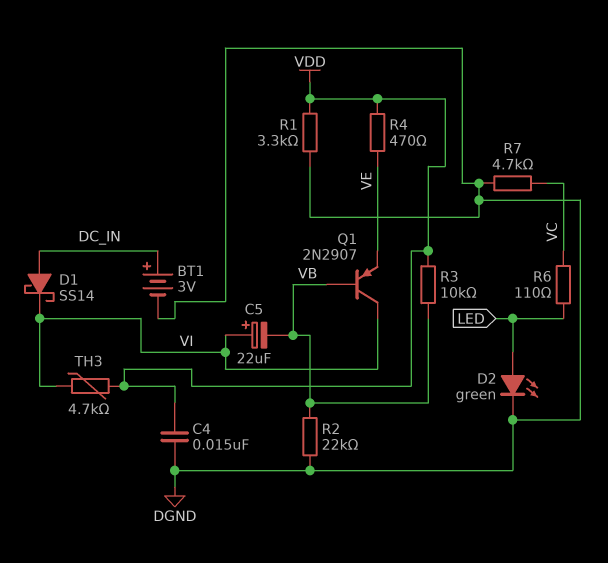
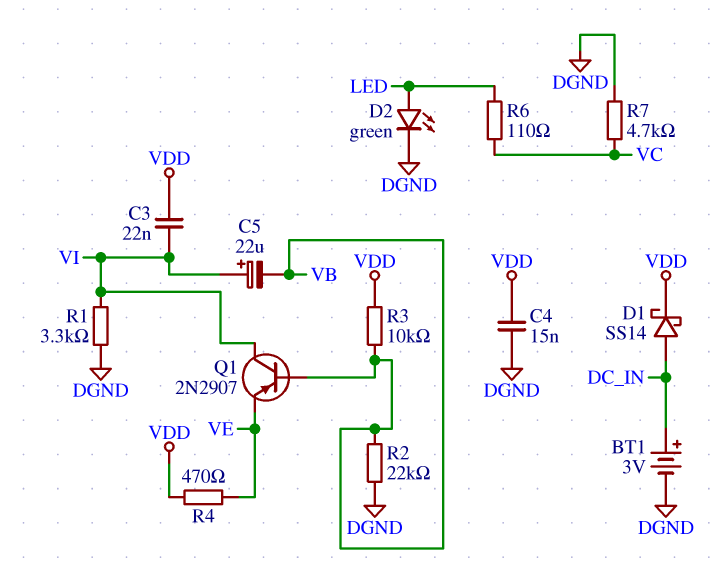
C3: none -> 22nF (VDD, VI)
D1: schottky SS14 (A DC_IN, K VI) -> schottky SS14 (A DC_IN, K VDD)
R1: 3.3k (DGND, VDD) -> 3.3k (DGND, VI)
TH3: 4.7k (VDD, VI) -> none

